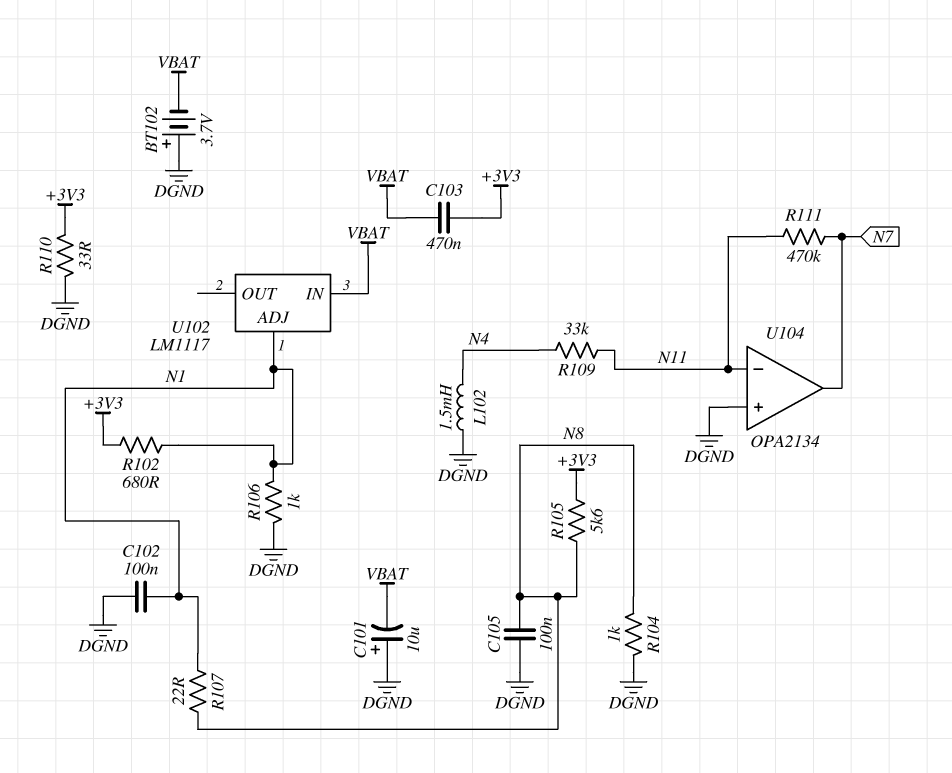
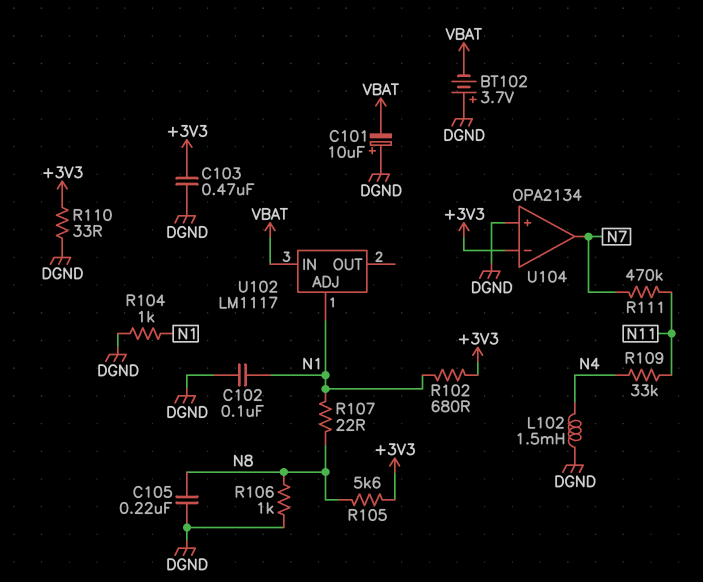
C103: 470nF (+3V3, VBAT) -> 470nF (+3V3, DGND)
C105: 100nF (DGND, N8) -> 220nF (DGND, N8)
R104: 1k (DGND, N8) -> 1k (DGND, N1)
R106: 1k (DGND, N1) -> 1k (DGND, N8)
U104 pin in-: N11 -> +3V3

